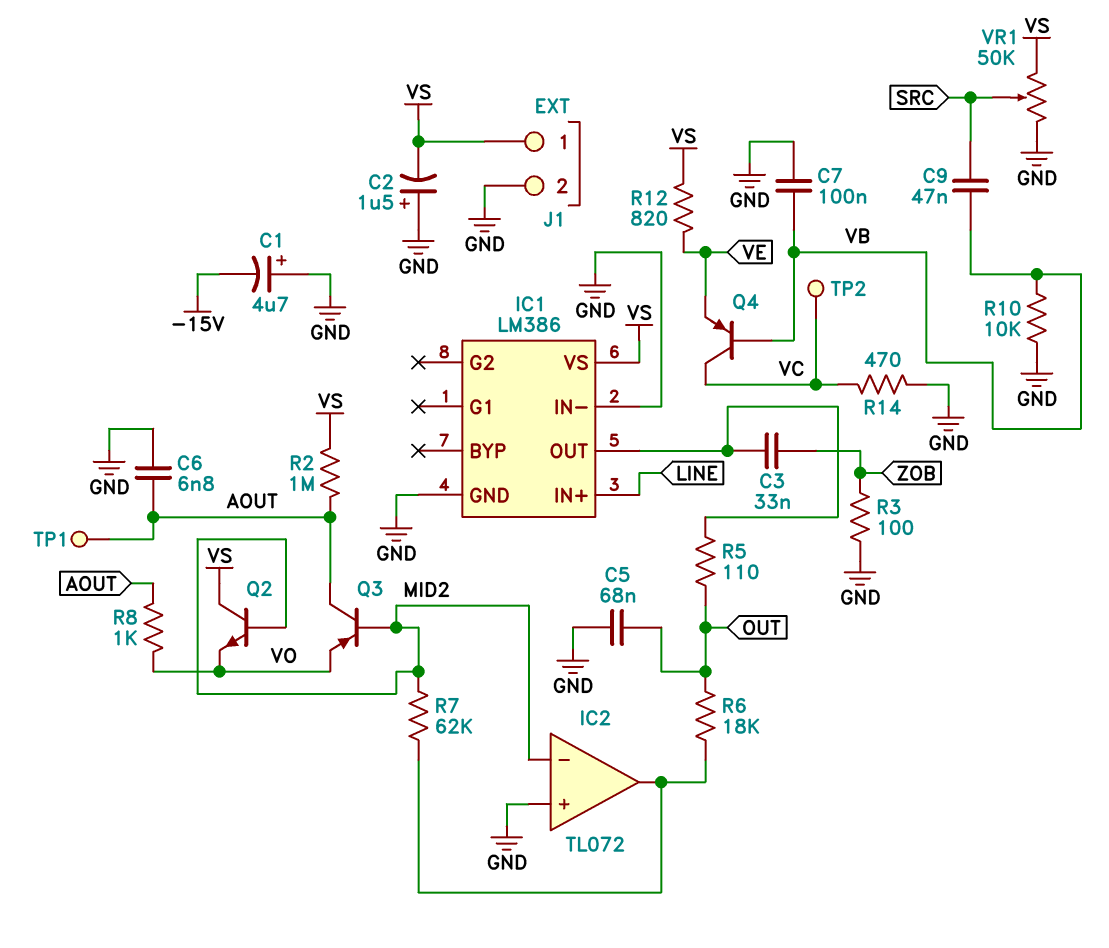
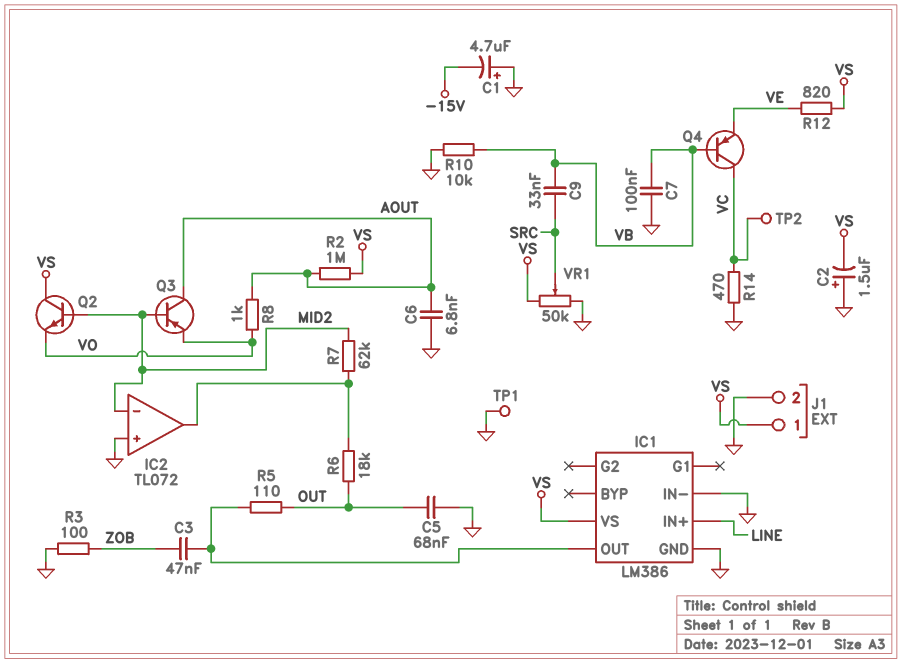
C3: 33nF (IC1/OUT, ZOB) -> 47nF (IC1/OUT, ZOB)
C9: 47nF (SRC, VB) -> 33nF (SRC, VB)
TP1: test point (AOUT) -> test point (GND)

